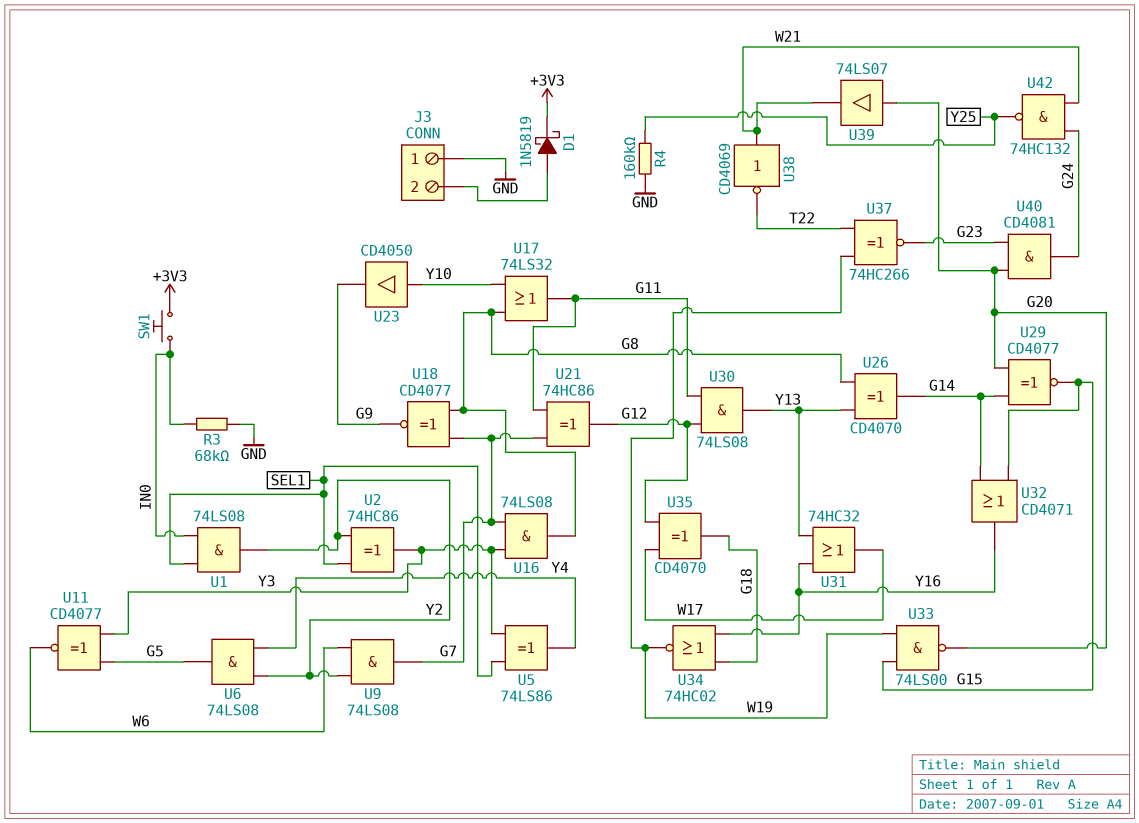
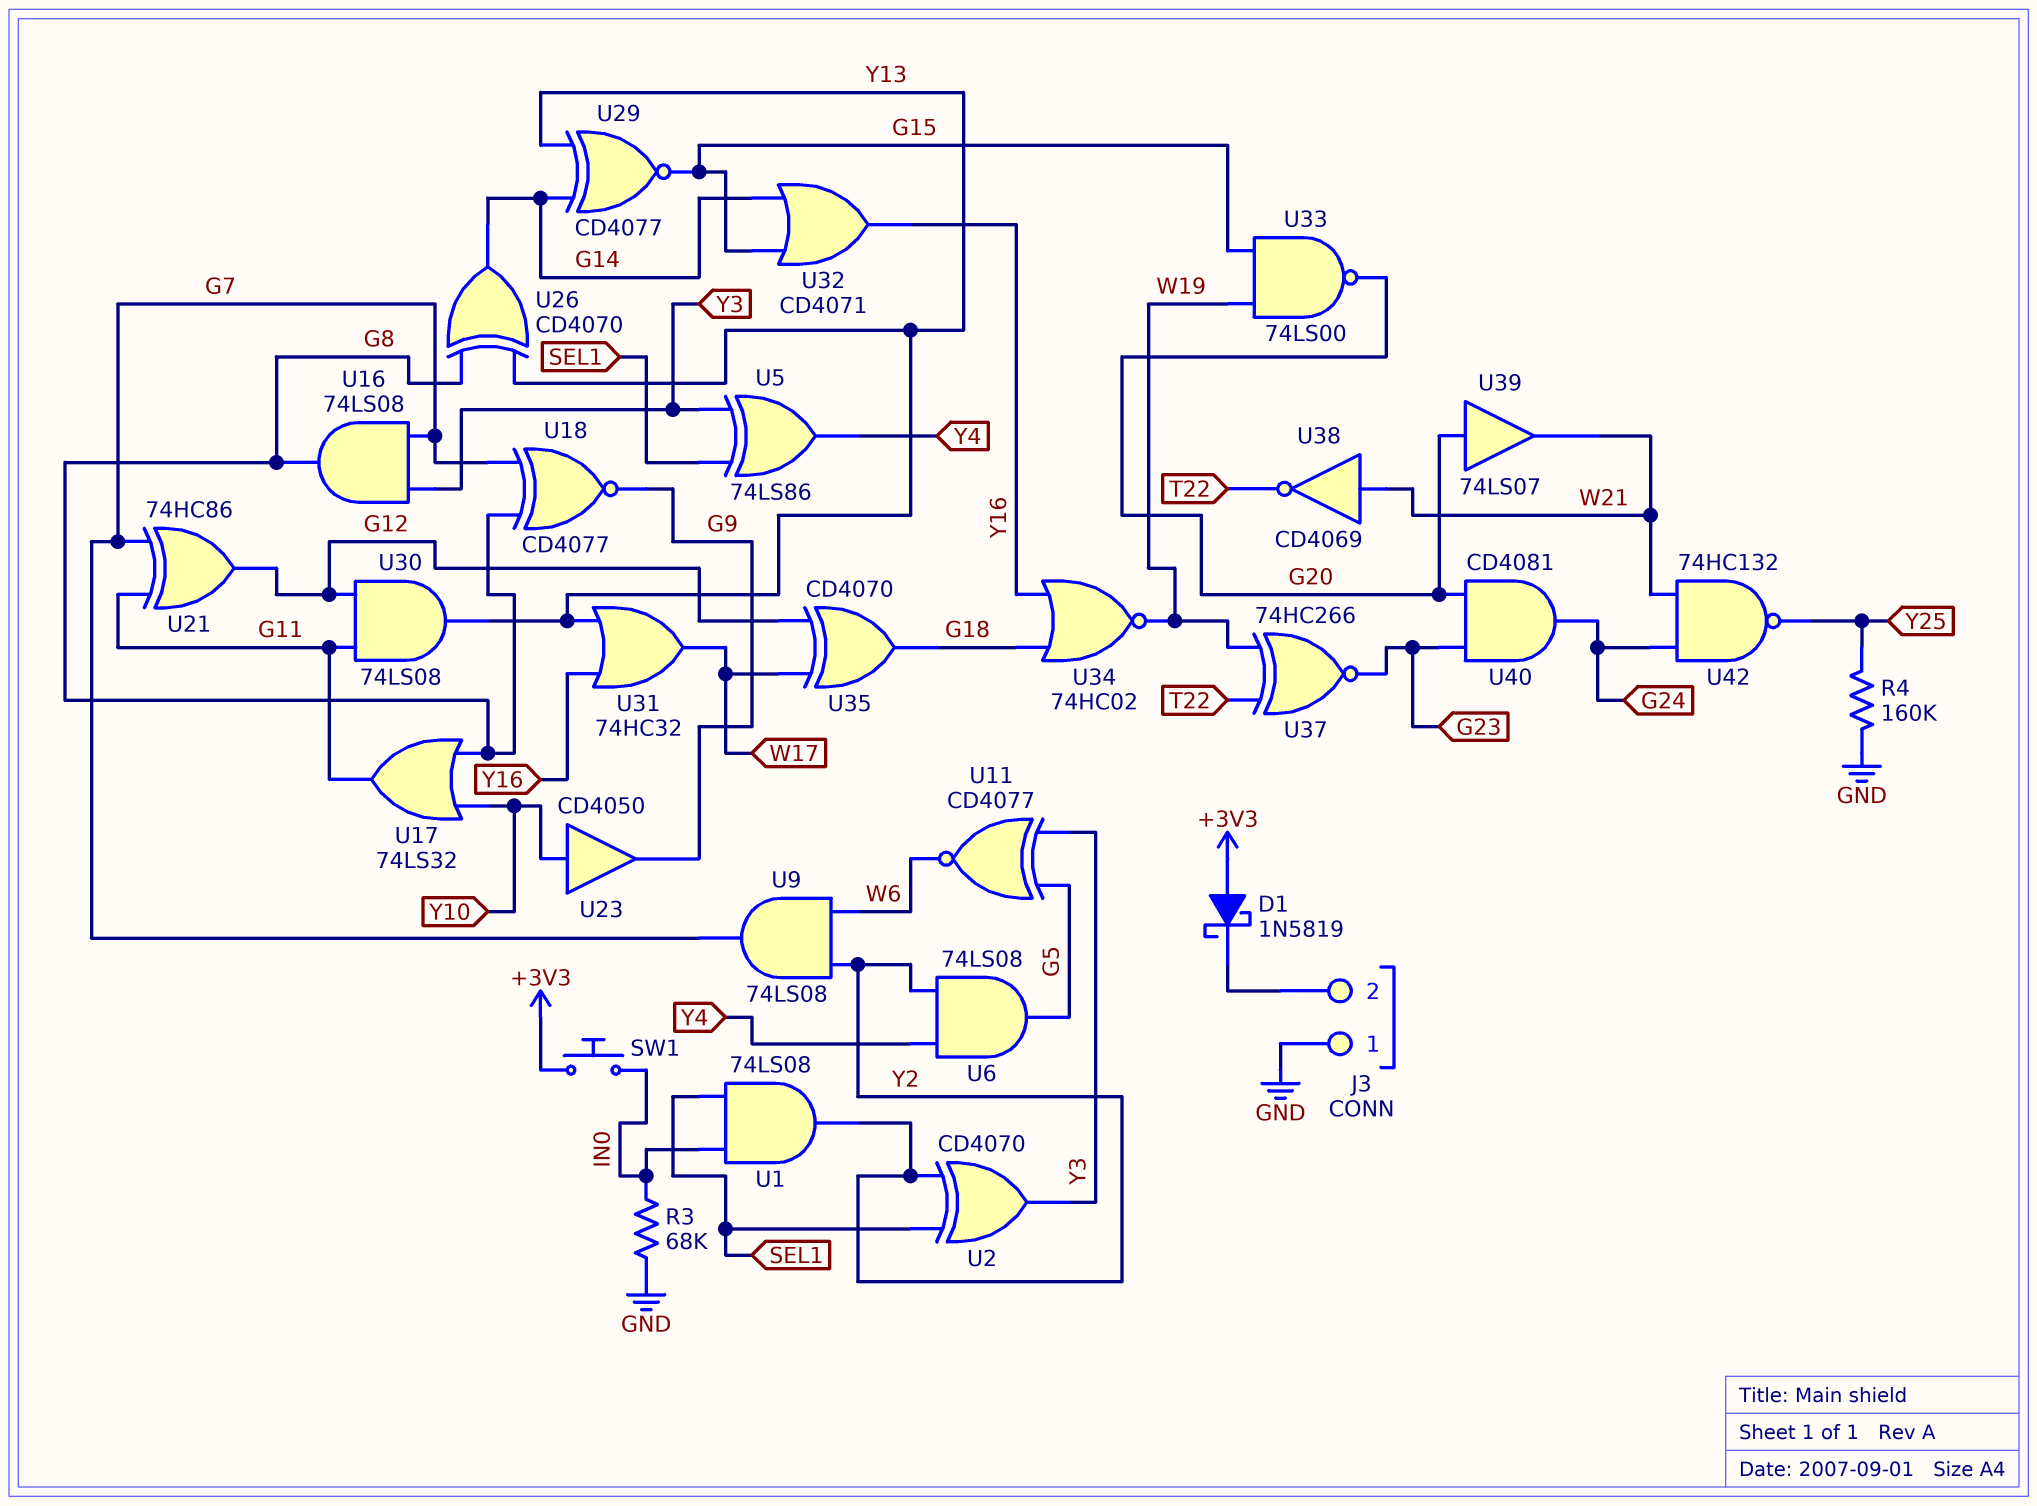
D1: schottky 1N5819 (A J3/2, K +3V3) -> schottky 1N5819 (A +3V3, K J3/2)
U2: XOR 74HC86 (in SEL1, in Y2, out Y3) -> XOR CD4070 (in SEL1, in Y2, out Y3)
U29: XNOR CD4077 (in G14, in G20, out G15) -> XNOR CD4077 (in G14, in Y13, out G15)

